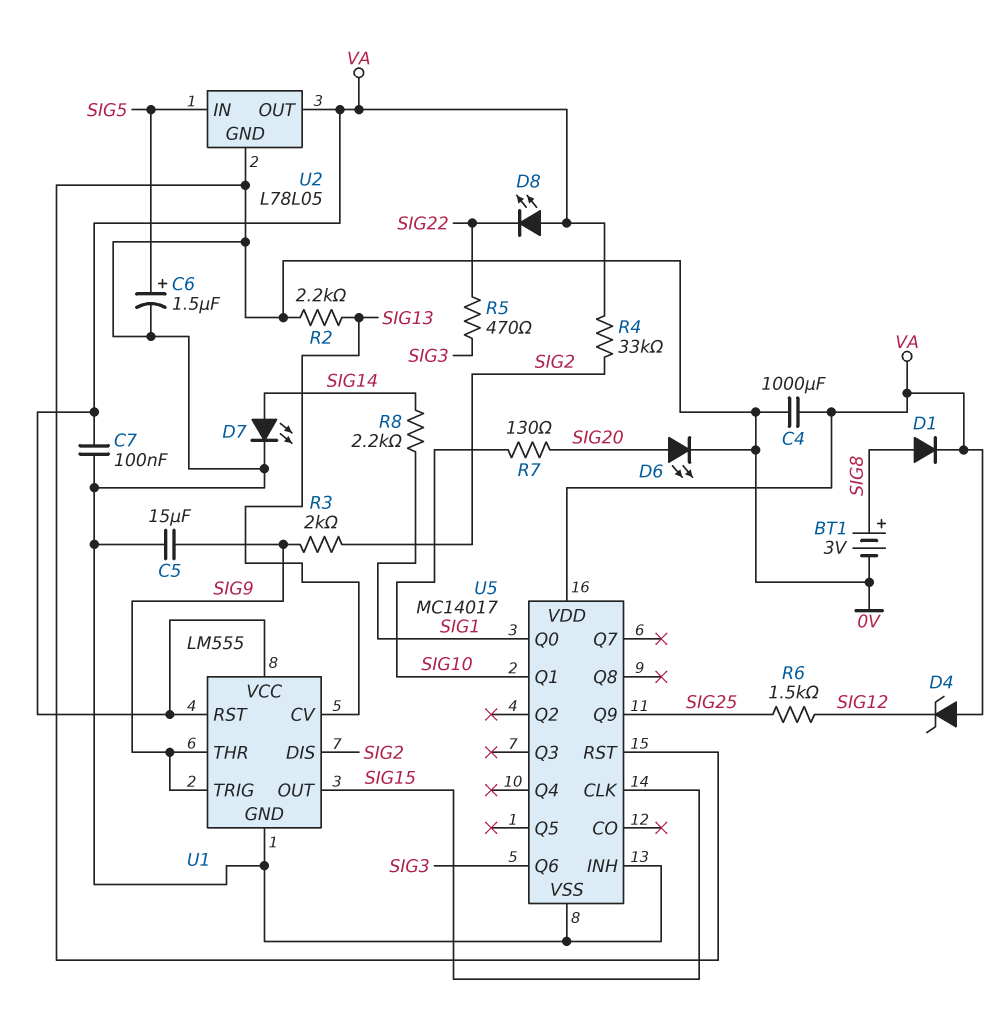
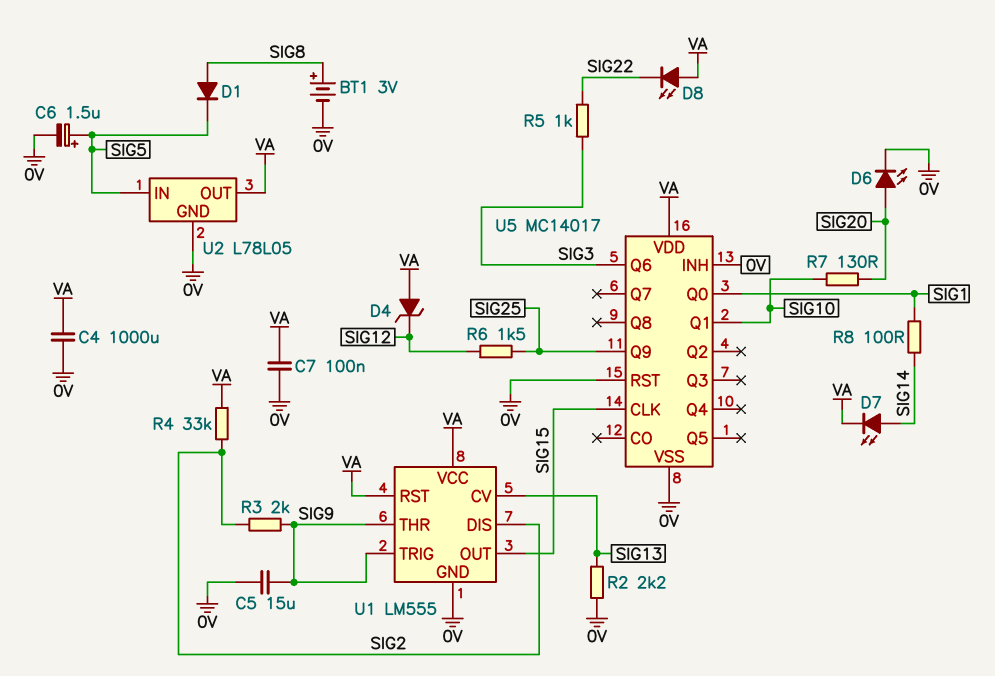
D1: diode (A SIG8, K VA) -> diode (A SIG8, K SIG5)
D7: LED (A SIG14, K 0V) -> LED (A SIG14, K VA)
R5: 470 (SIG3, SIG22) -> 1k (SIG3, SIG22)
R8: 2.2k (SIG1, SIG14) -> 100 (SIG1, SIG14)

